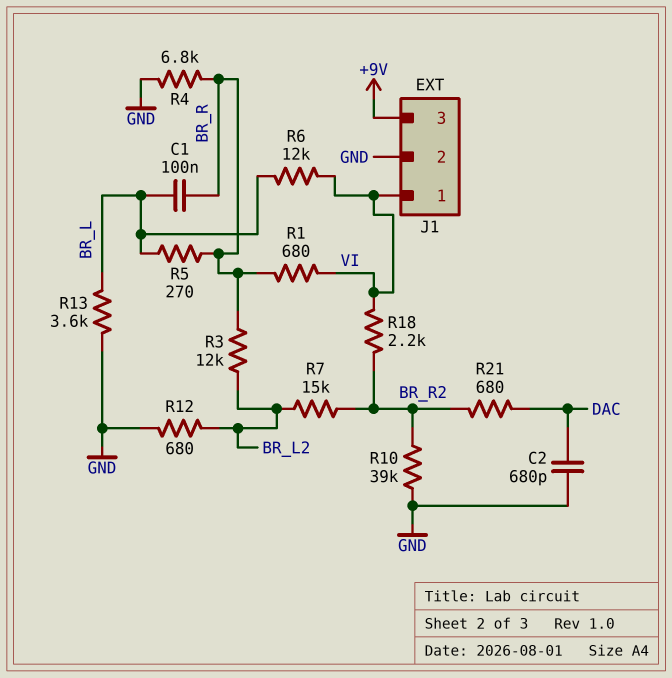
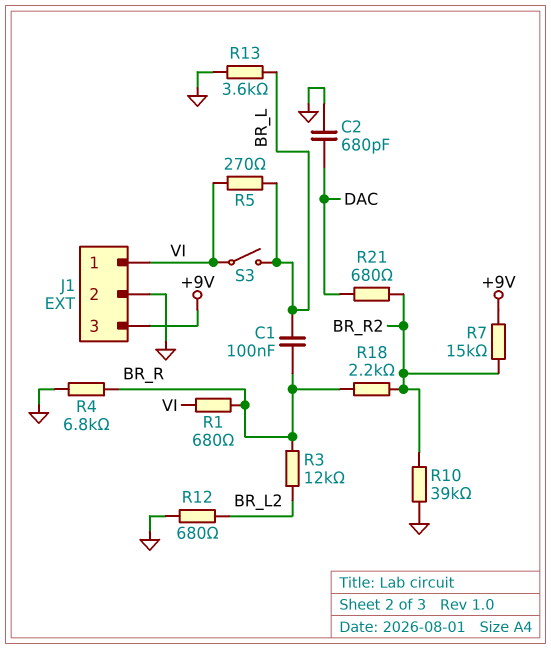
R5: 270 (BR_L, BR_R) -> 270 (BR_L, VI)
R6: 12k (BR_L, VI) -> none
R7: 15k (BR_L2, BR_R2) -> 15k (+9V, BR_R2)
R18: 2.2k (BR_R2, VI) -> 2.2k (BR_R, BR_R2)
S3: none -> switch (BR_L, VI)

